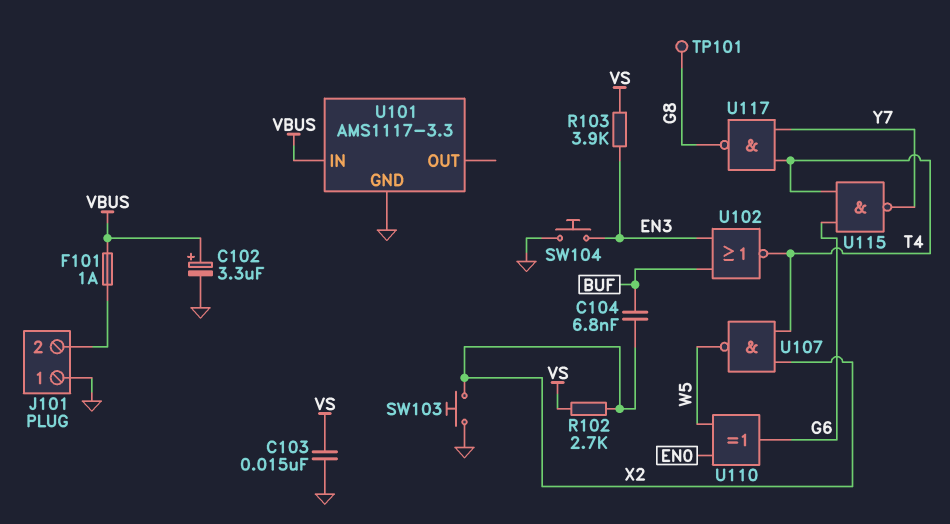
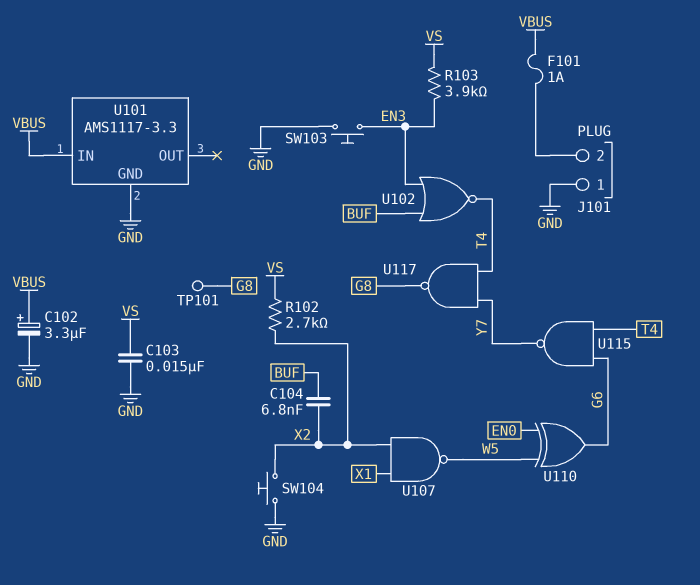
SW103: button (GND, X2) -> button (EN3, GND)
SW104: button (EN3, GND) -> button (GND, X2)
U107: NAND (in T4, in X2, out W5) -> NAND (in X1, in X2, out W5)

